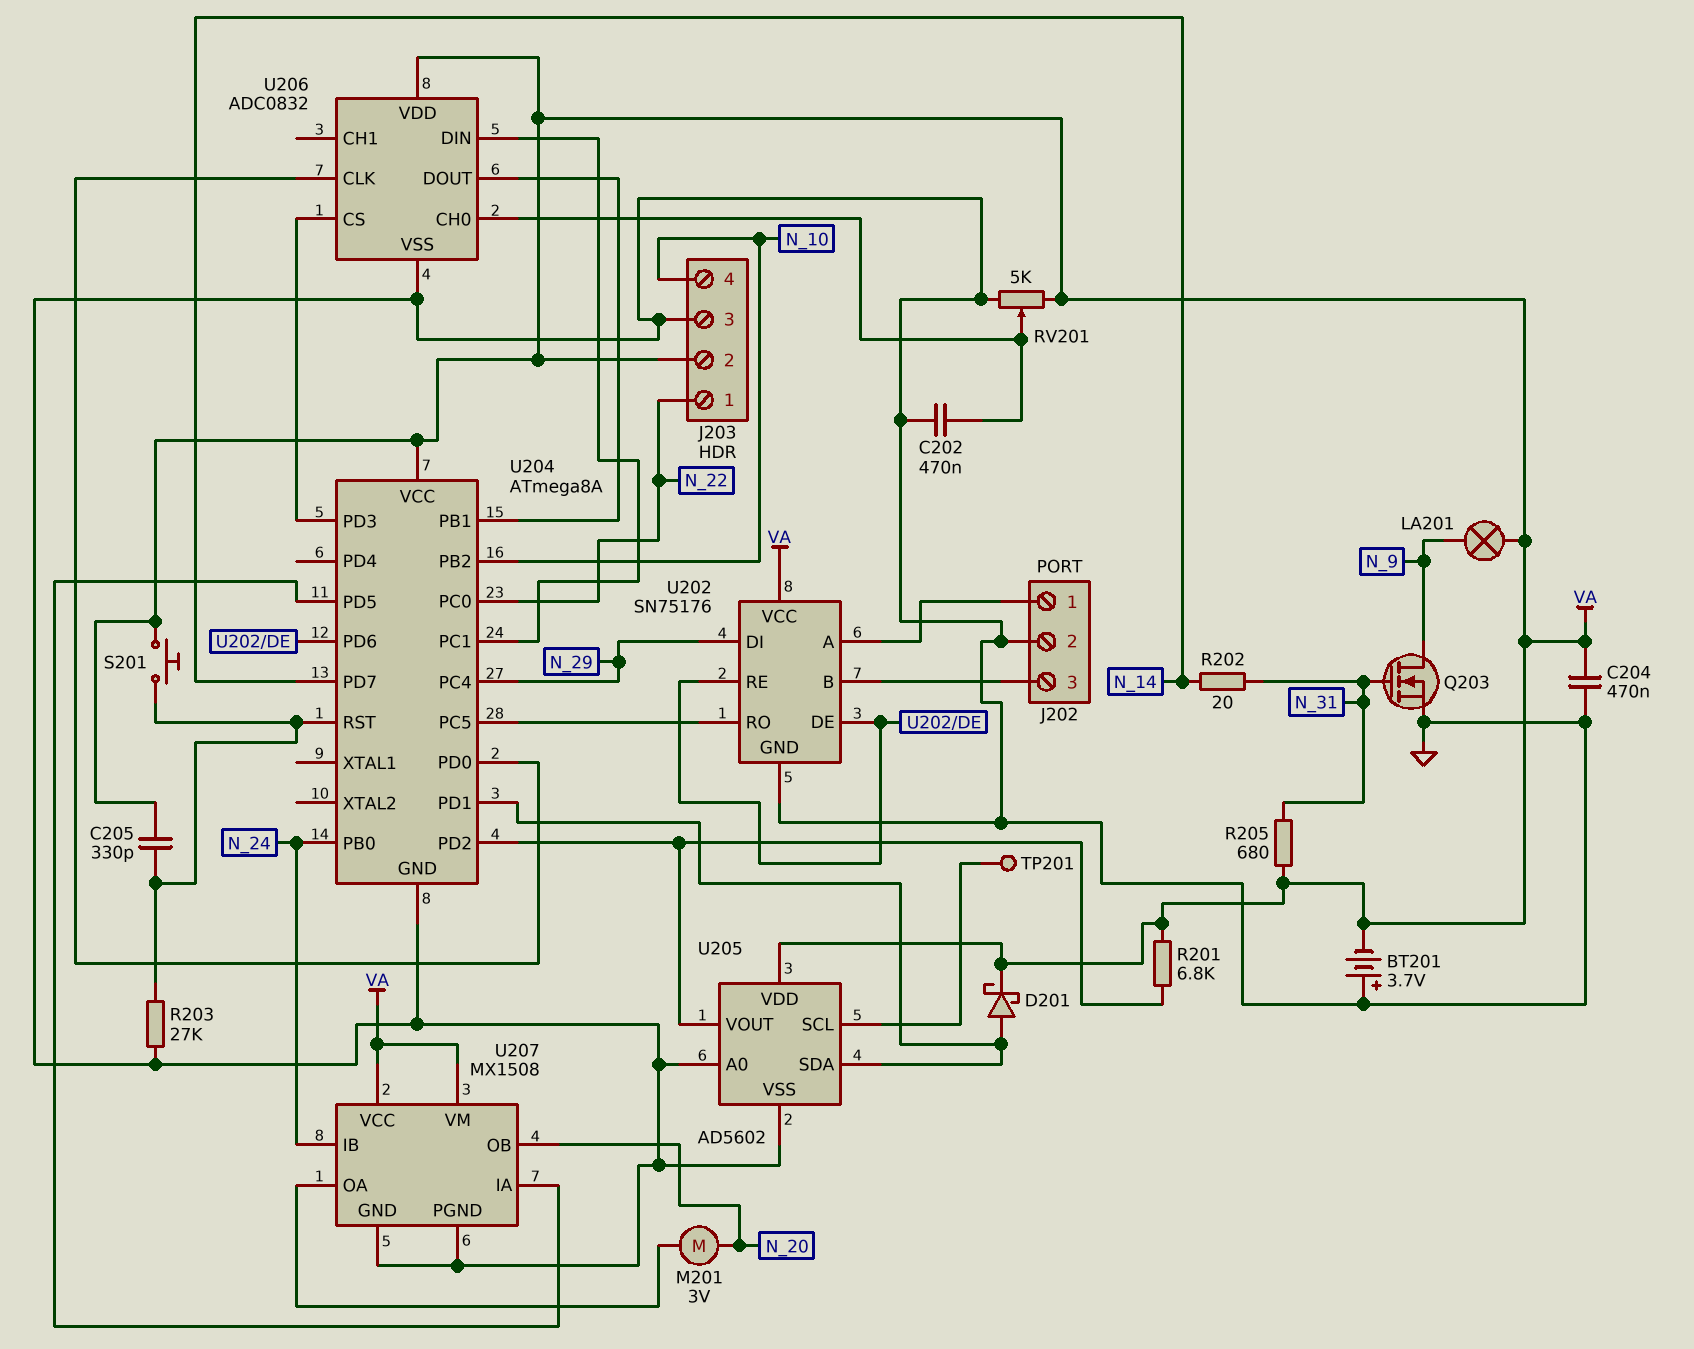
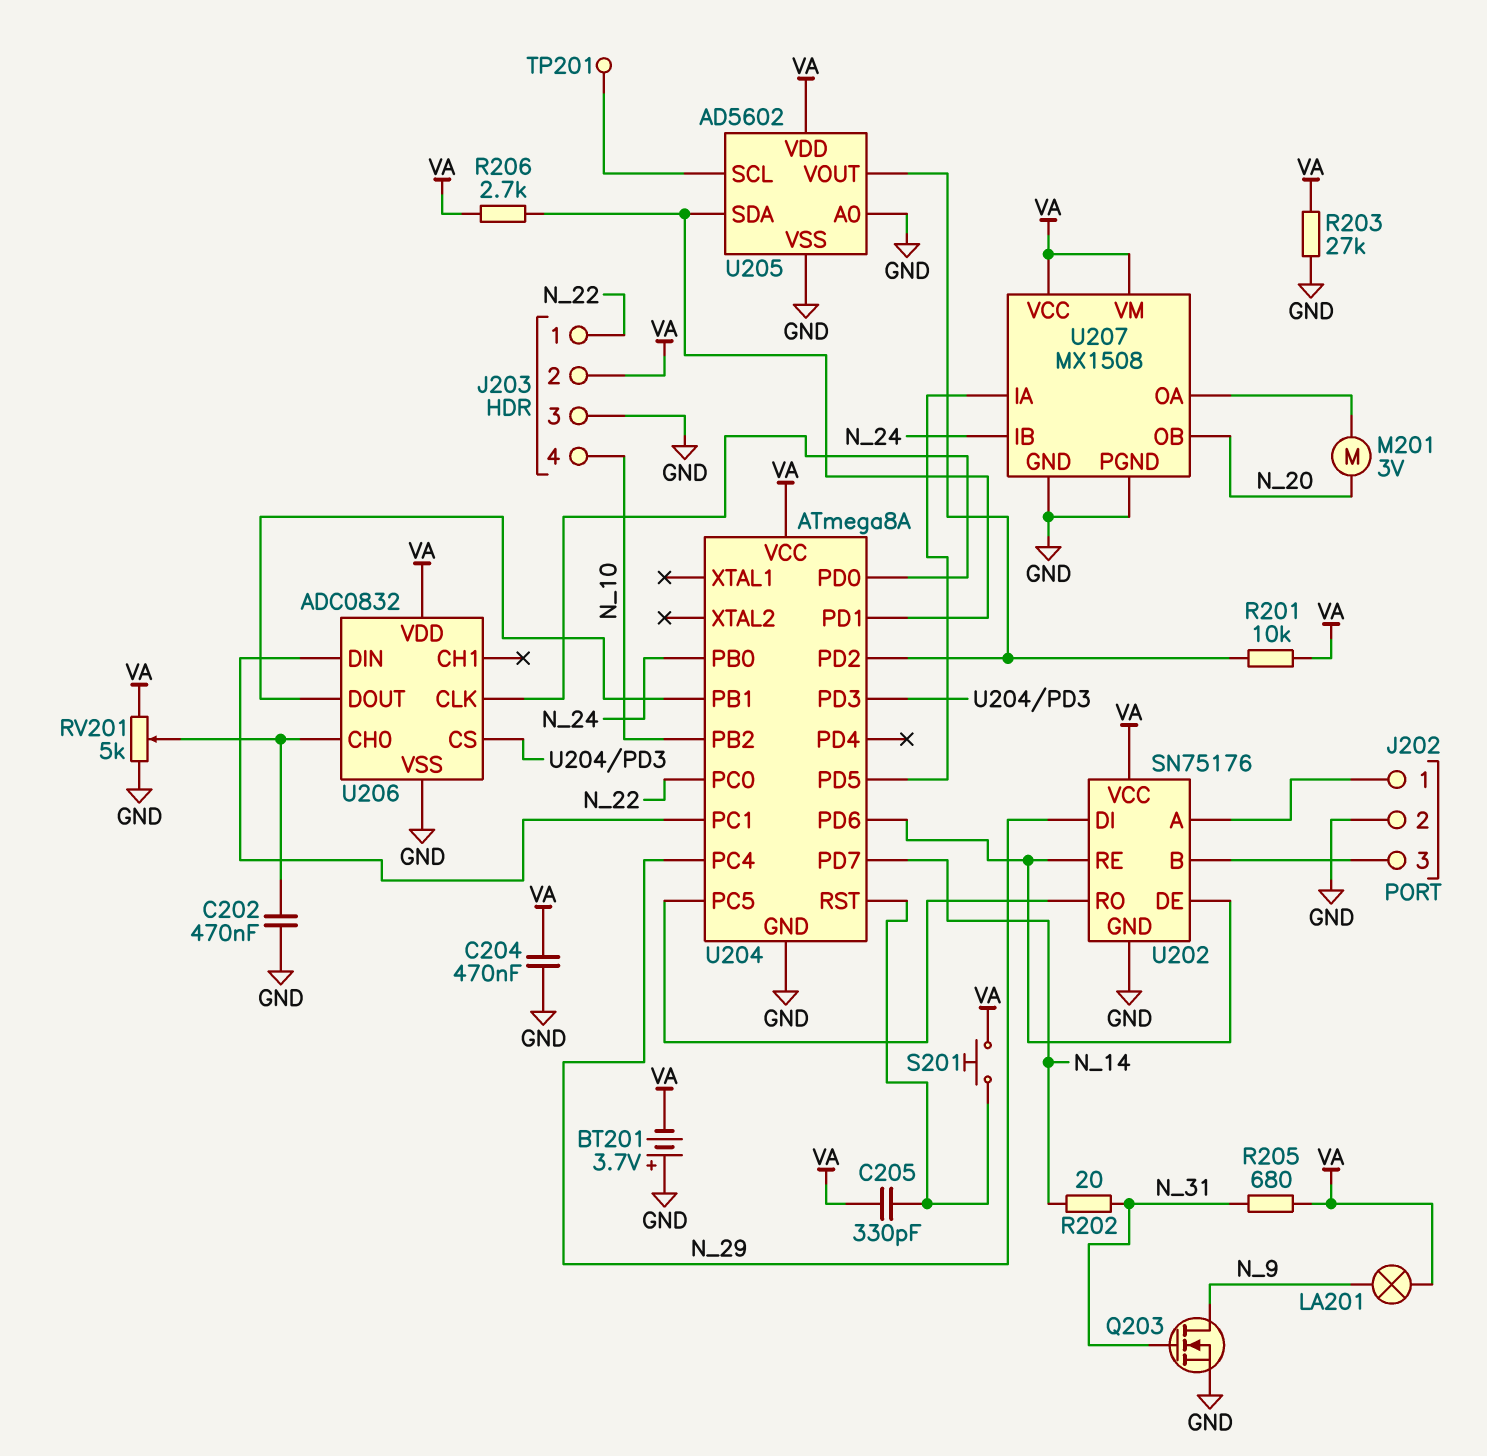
D201: schottky (A U204/PD1, K VA) -> none
R201: 6.8k (U204/PD2, VA) -> 10k (U204/PD2, VA)
R203: 27k (GND, U204/RST) -> 27k (GND, VA)
R206: none -> 2.7k (U204/PD1, VA)

